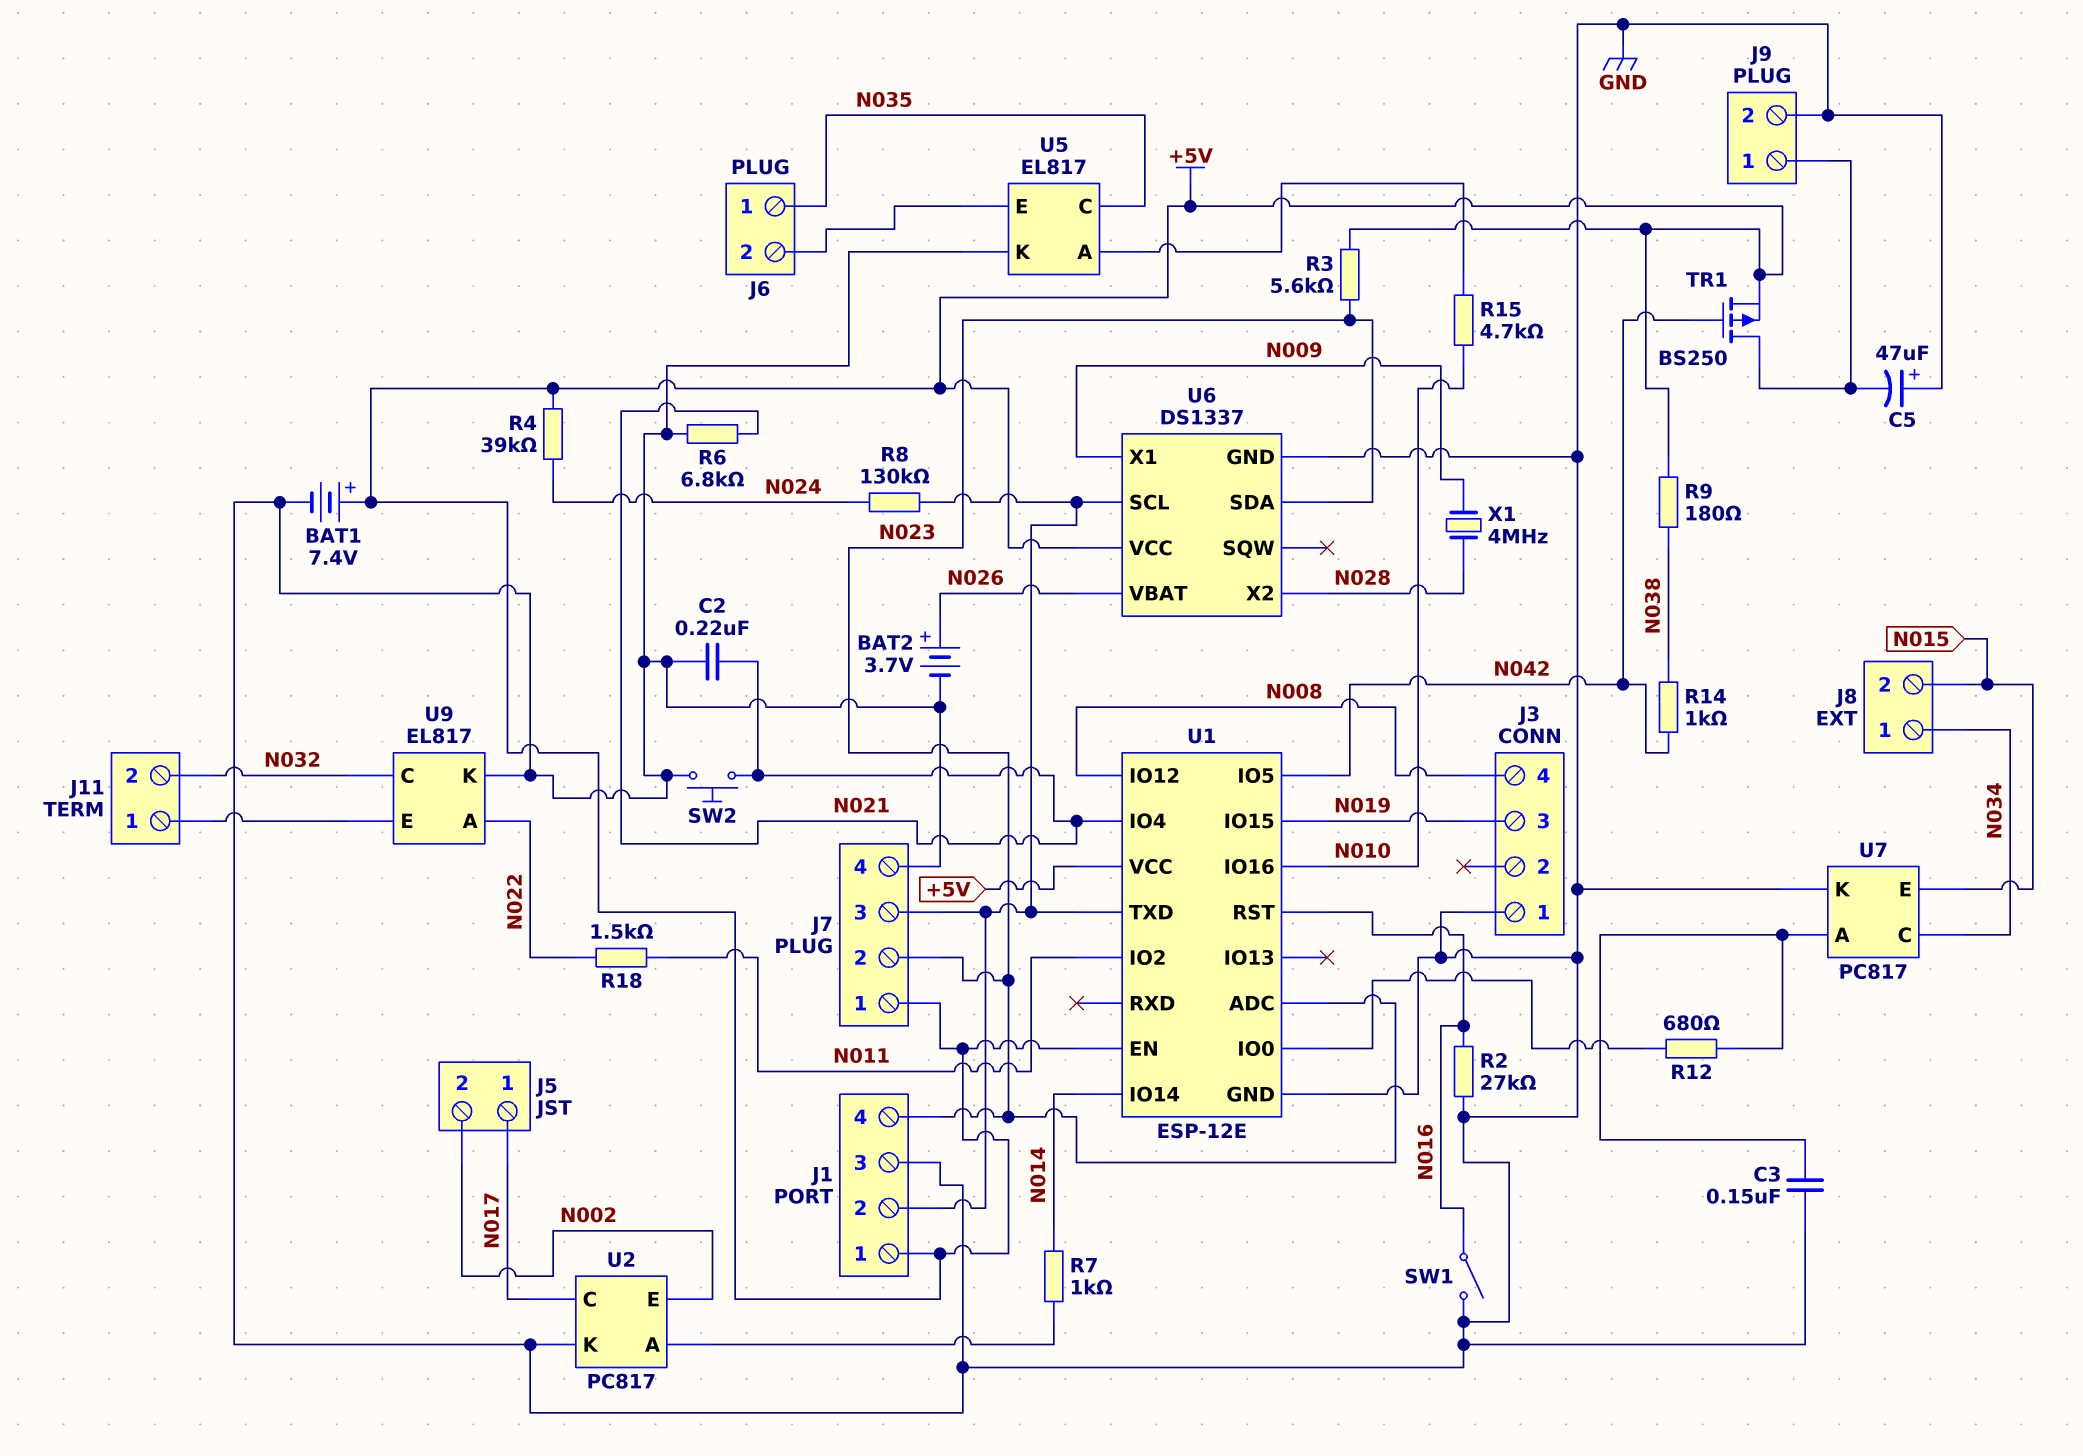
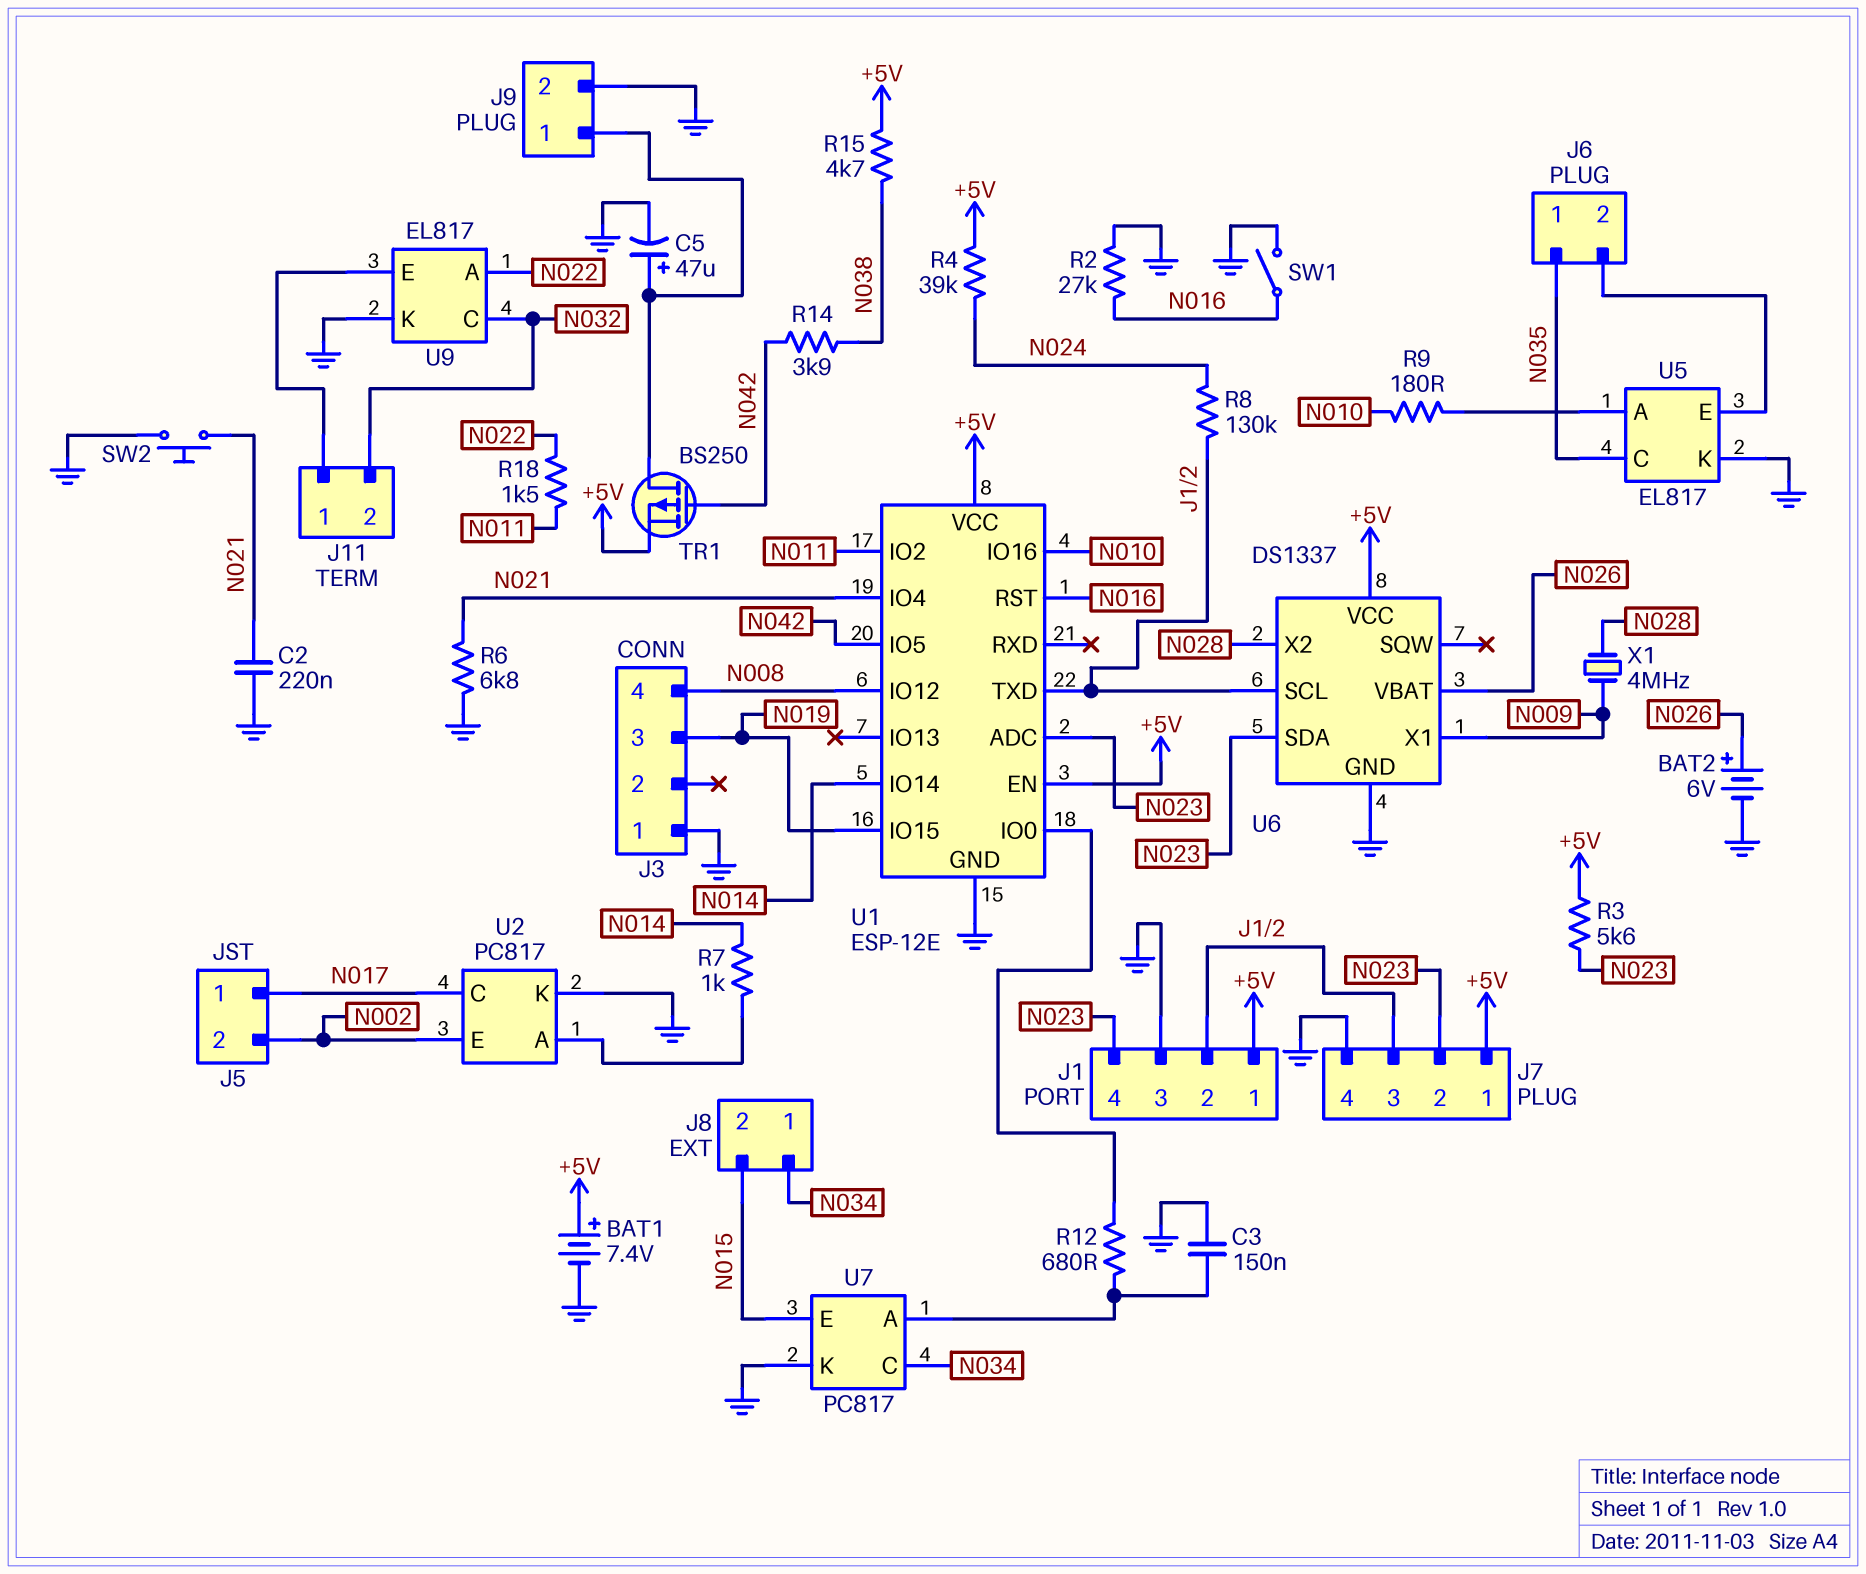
BAT2: 3.7V (plus N026, minus GND) -> 6V (plus N026, minus GND)
C5: 47uF (plus GND, minus J9/1) -> 47uF (plus J9/1, minus GND)
R9: 180 (+5V, N038) -> 180 (N010, U5/A)
R14: 1k (N038, N042) -> 3.9k (N038, N042)
R15: 4.7k (N010, U5/A) -> 4.7k (+5V, N038)

